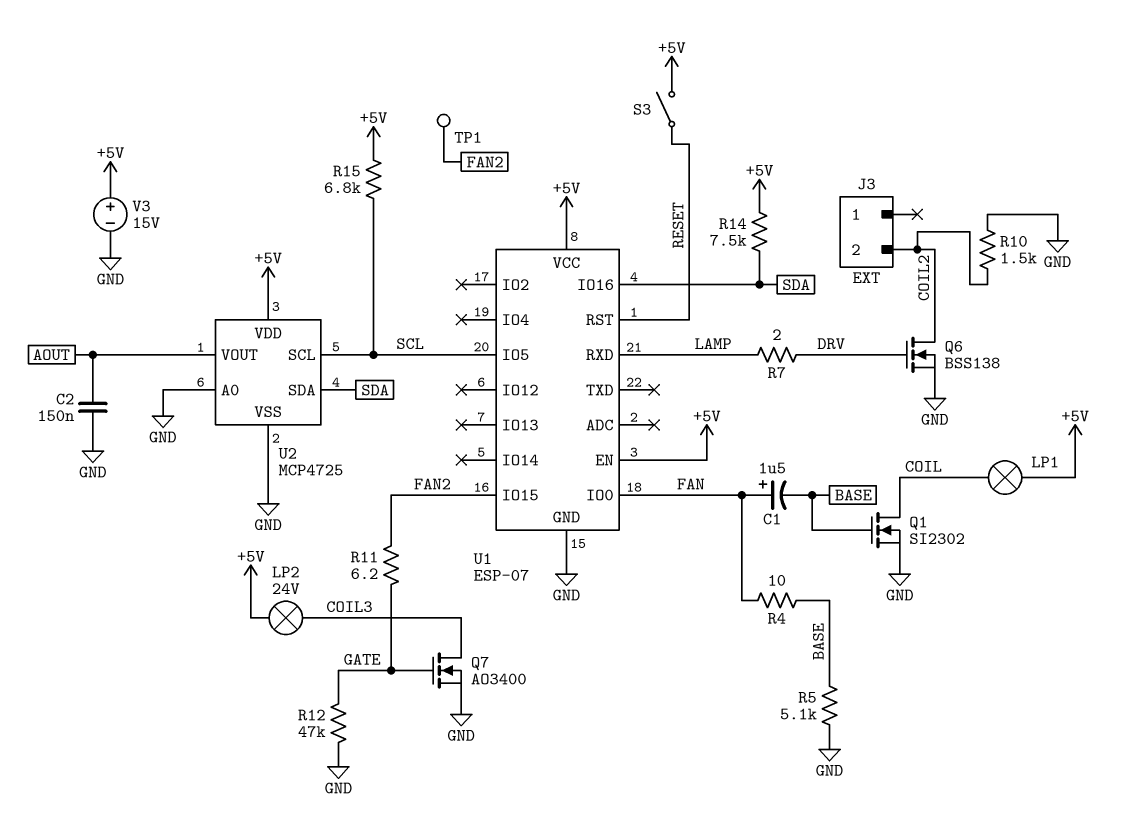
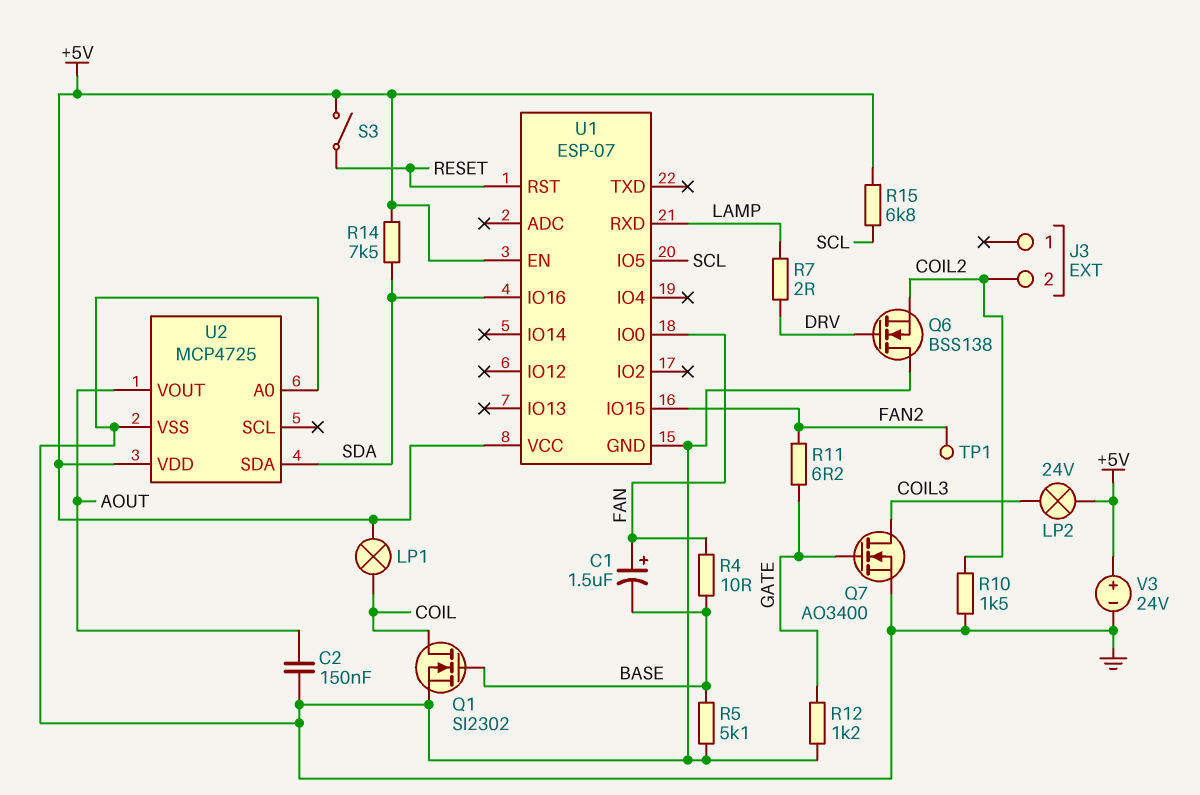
Q6: NMOS BSS138 (G DRV, D COIL2, S GND) -> NMOS BSS138 (G DRV, D GND, S COIL2)
R12: 47k (GATE, GND) -> 1.2k (GATE, GND)
U2 pin SCL: SCL -> none
V3: 15V (plus +5V, minus GND) -> 24V (plus +5V, minus GND)

